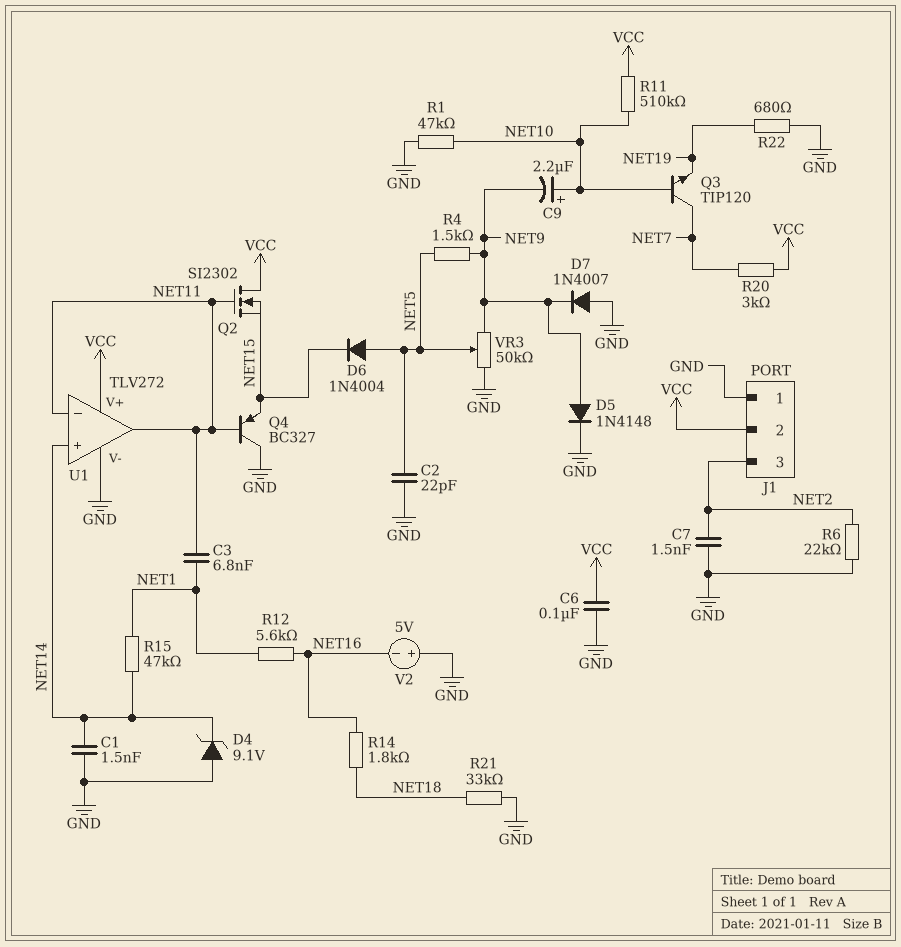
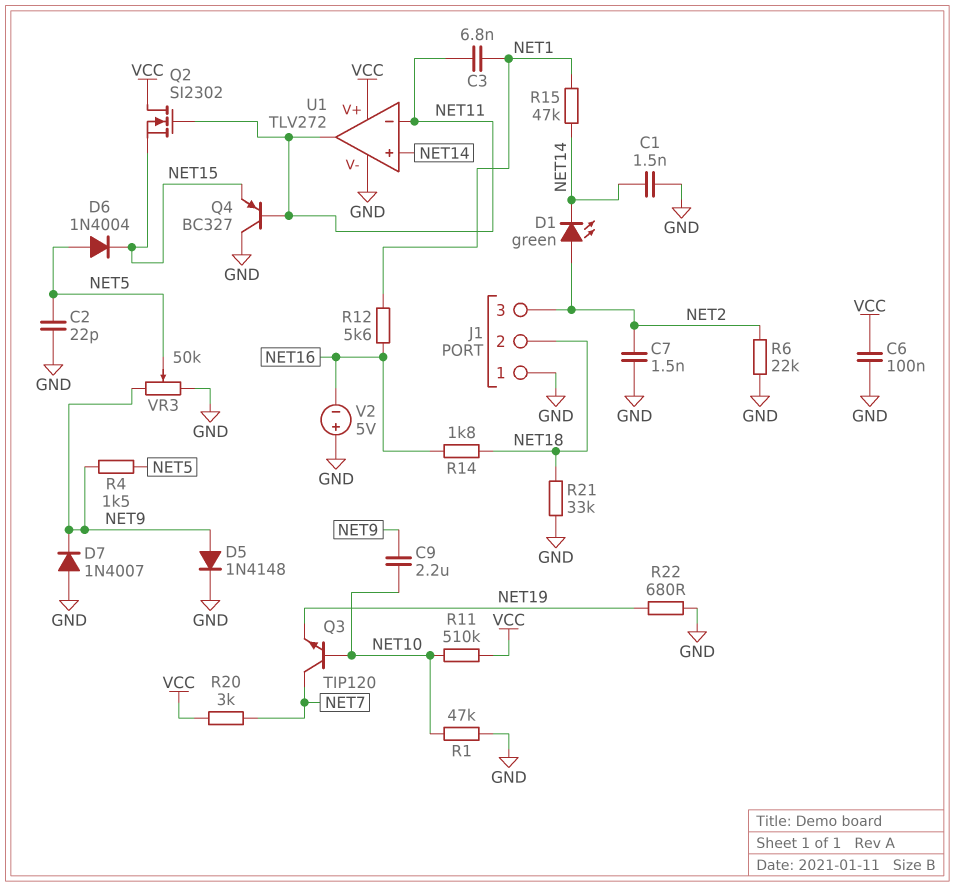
C9: 2.2uF (plus NET10, minus NET9) -> 2.2uF (NET9, NET10)
D1: none -> LED green (A NET2, K NET14)
D4: zener 9.1V (A GND, K NET14) -> none
J1 pin 2: VCC -> NET18

